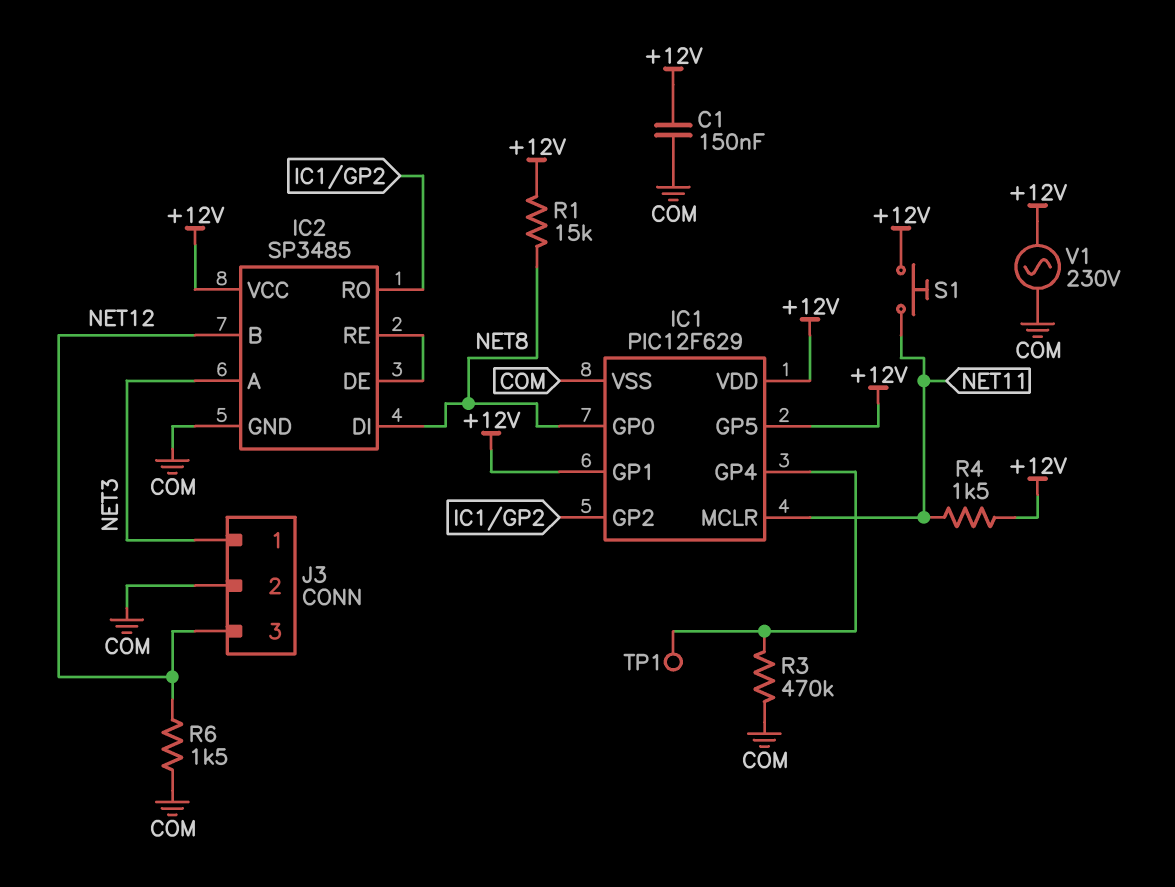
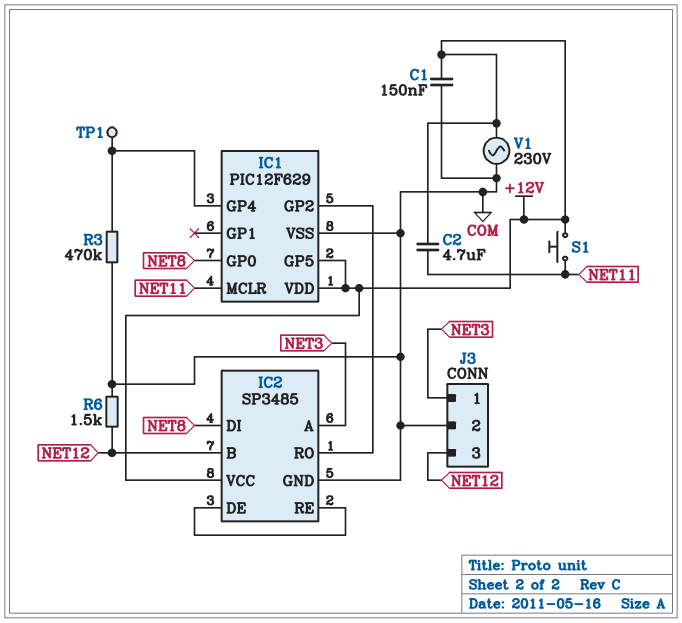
C2: none -> 4.7uF (+12V, NET11)
IC1 pin GP1: +12V -> none
R1: 15k (+12V, NET8) -> none
R4: 1.5k (+12V, NET11) -> none

